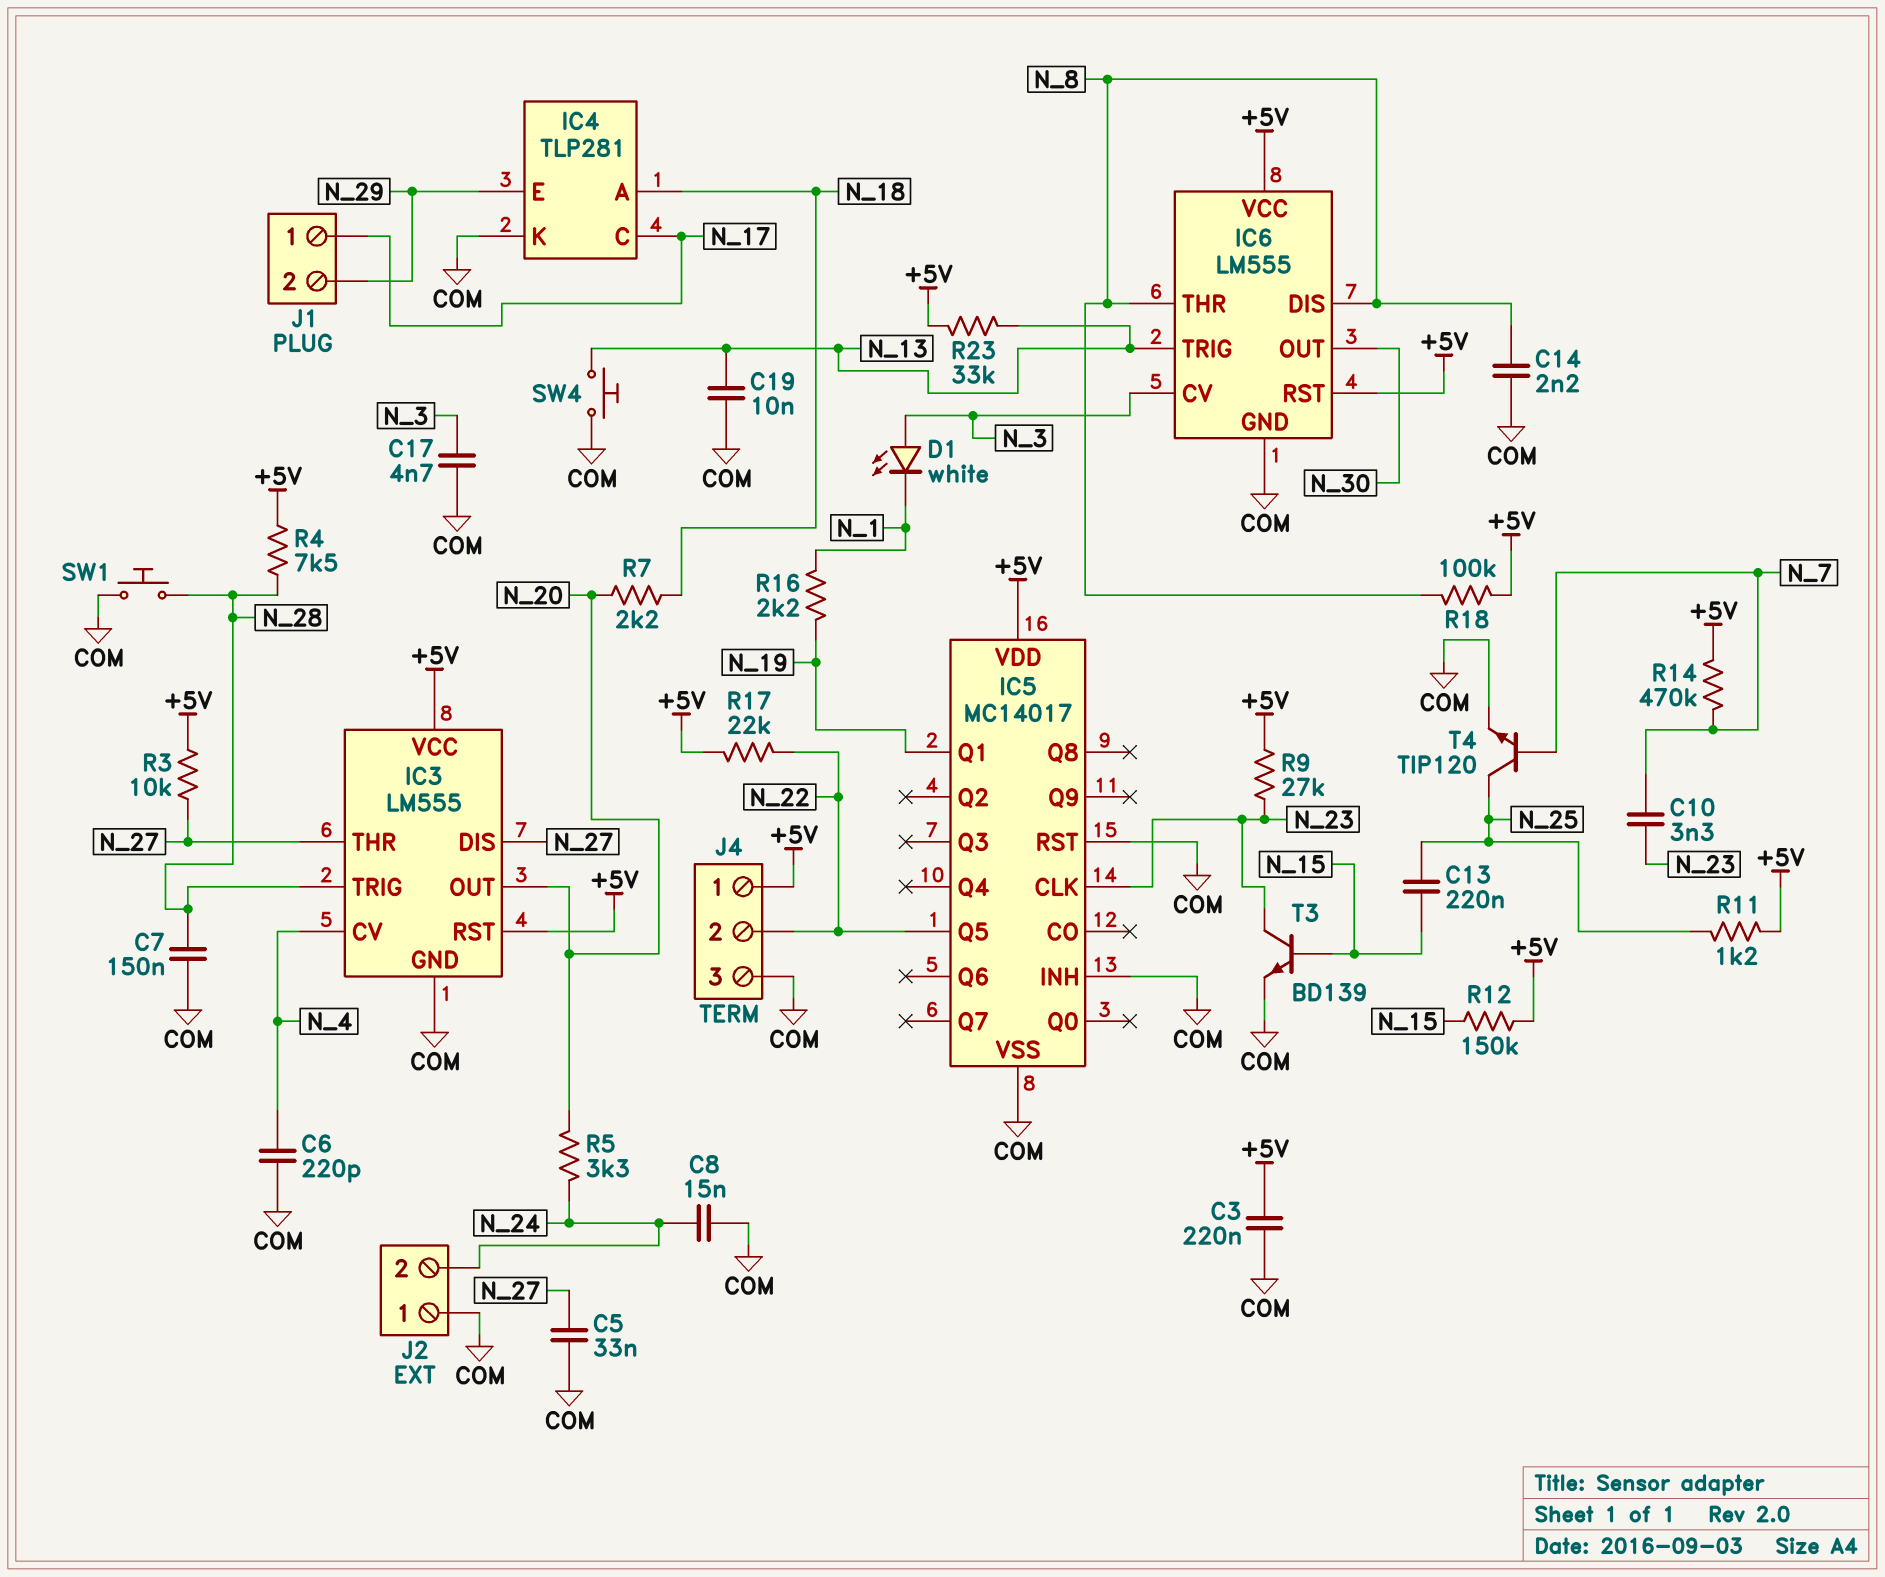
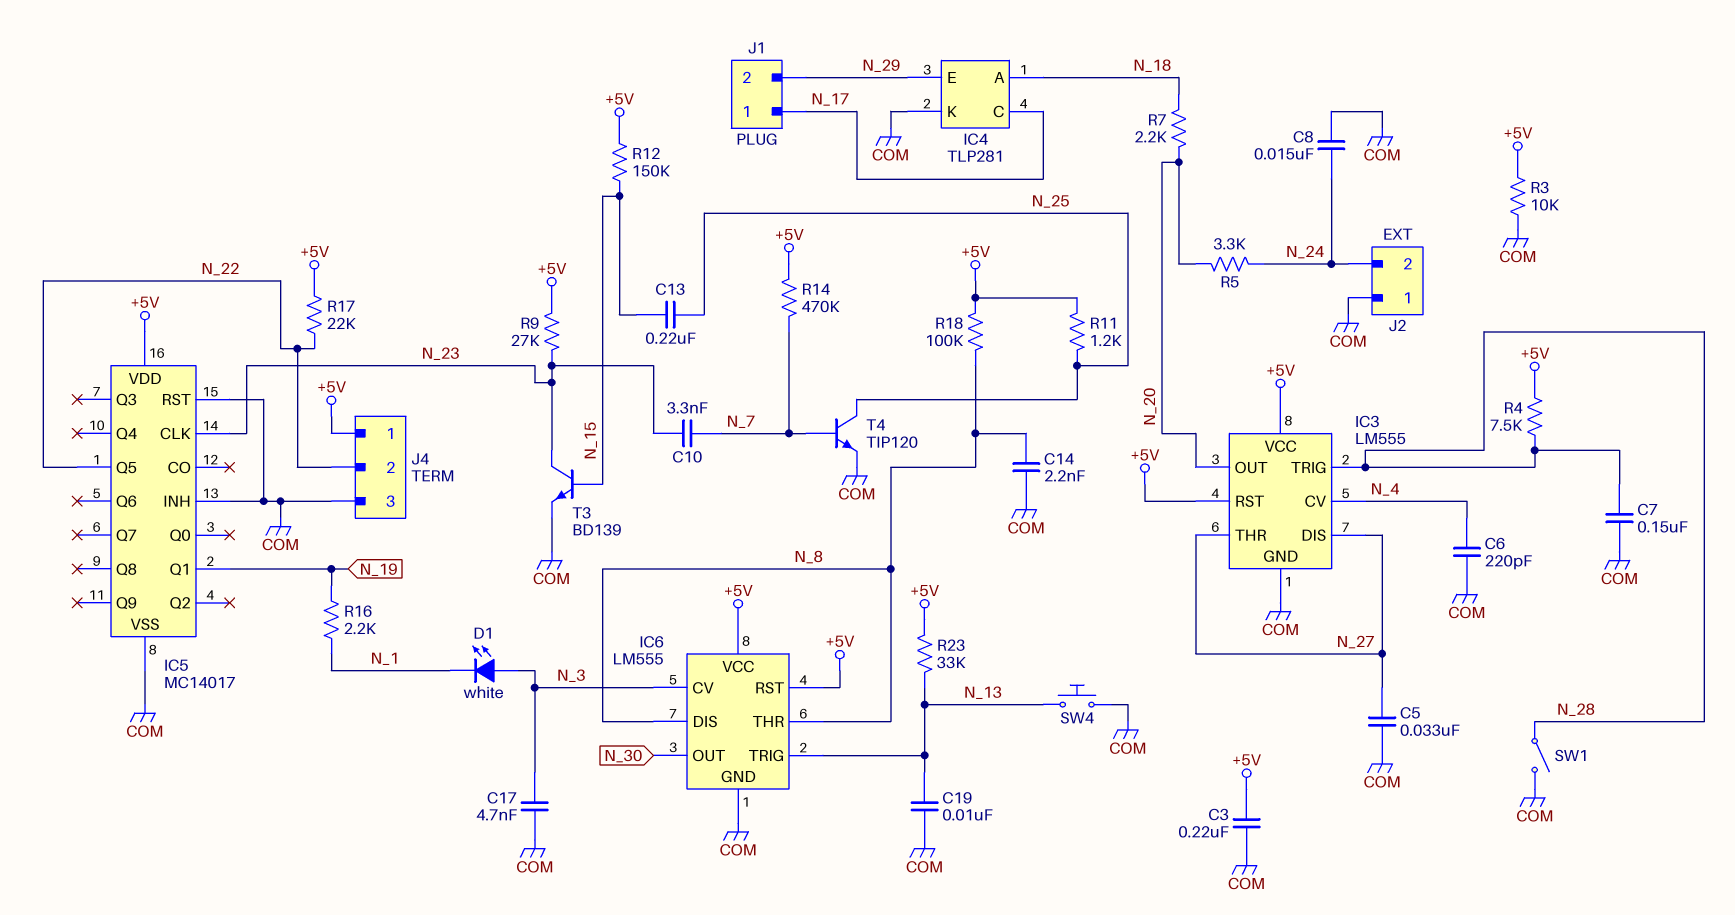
R3: 10k (+5V, N_27) -> 10k (+5V, COM)
SW1: button (COM, N_28) -> switch (COM, N_28)

